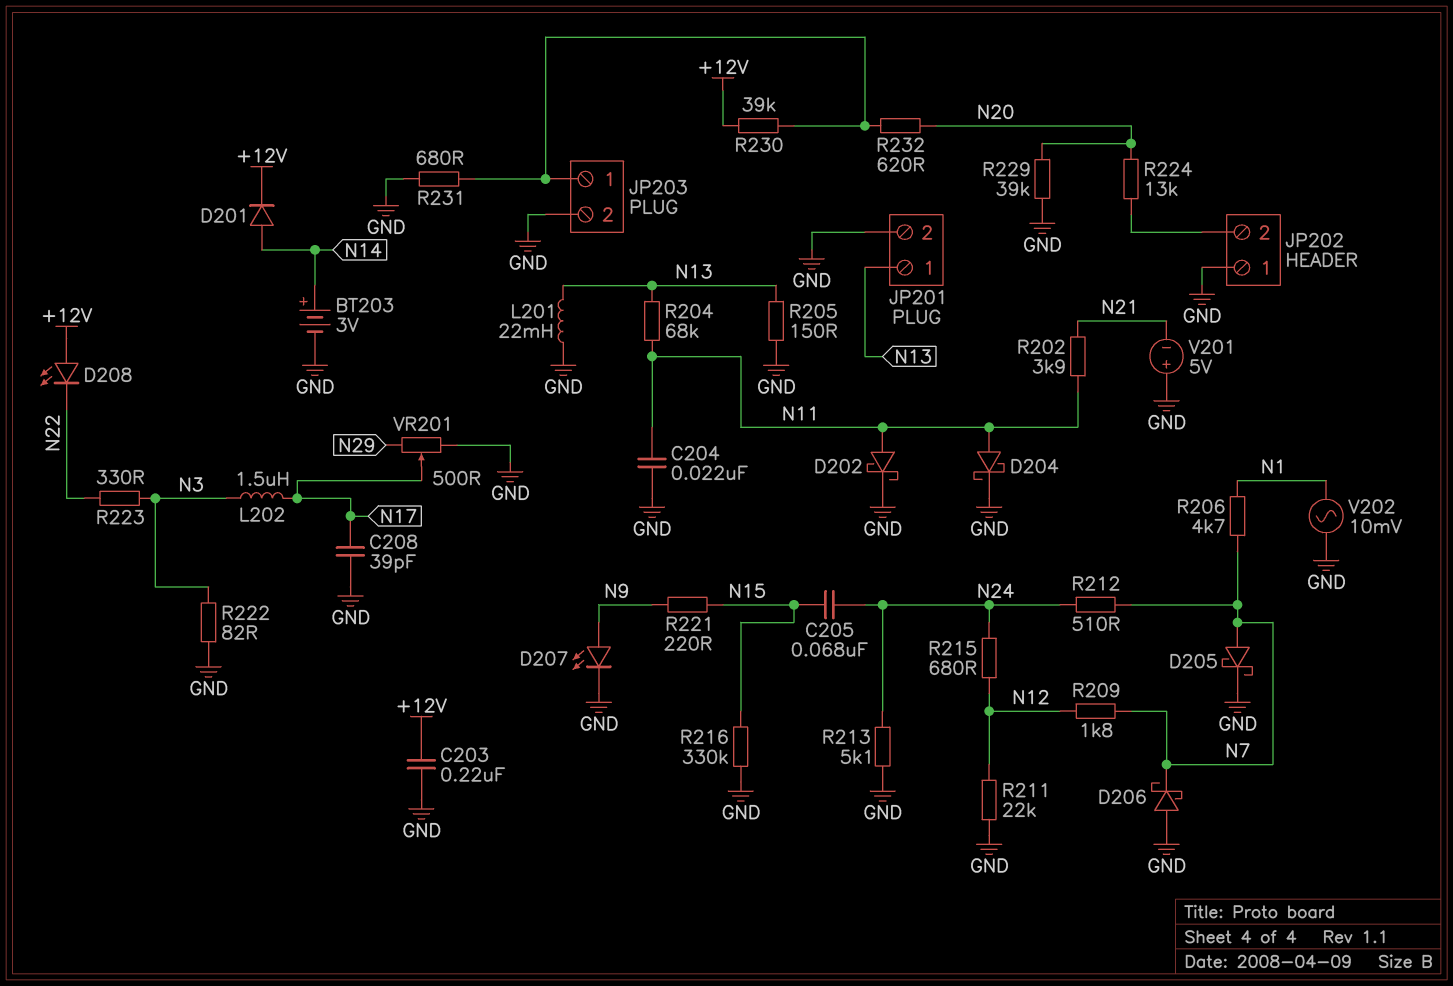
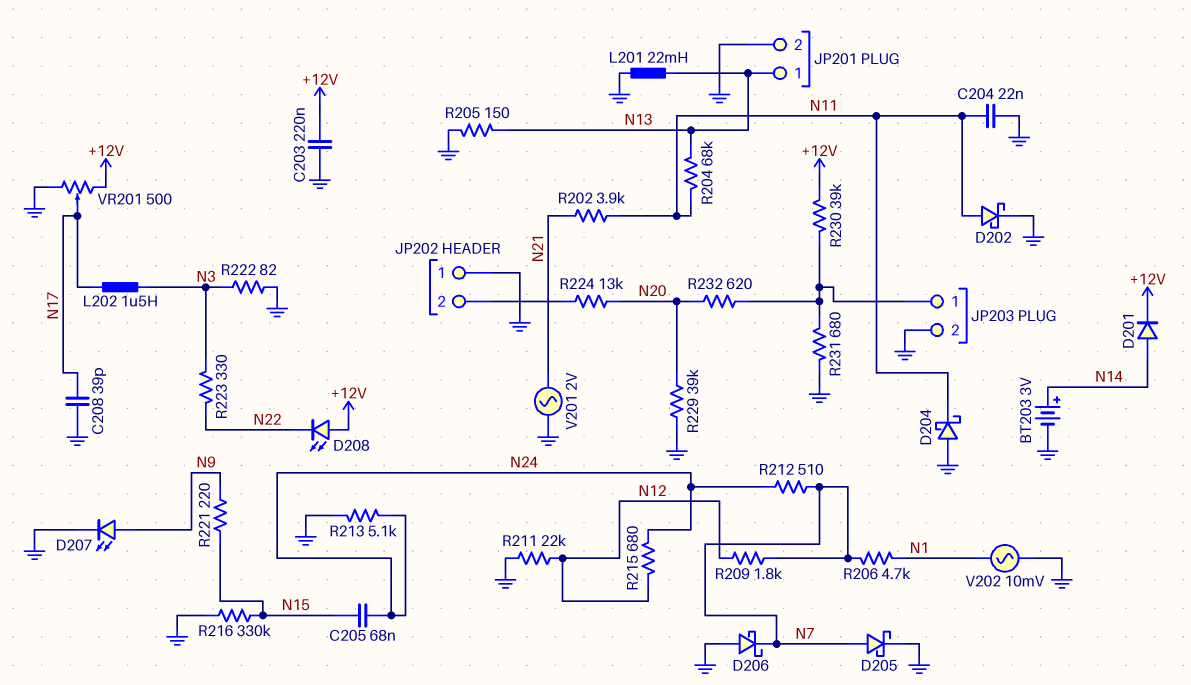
D204: schottky (A N11, K GND) -> schottky (A GND, K N11)
V201: 5V (plus GND, minus N21) -> AC 2V (GND, N21)
VR201: 500 (GND, N29, wiper N17) -> 500 (+12V, GND, wiper N17)

